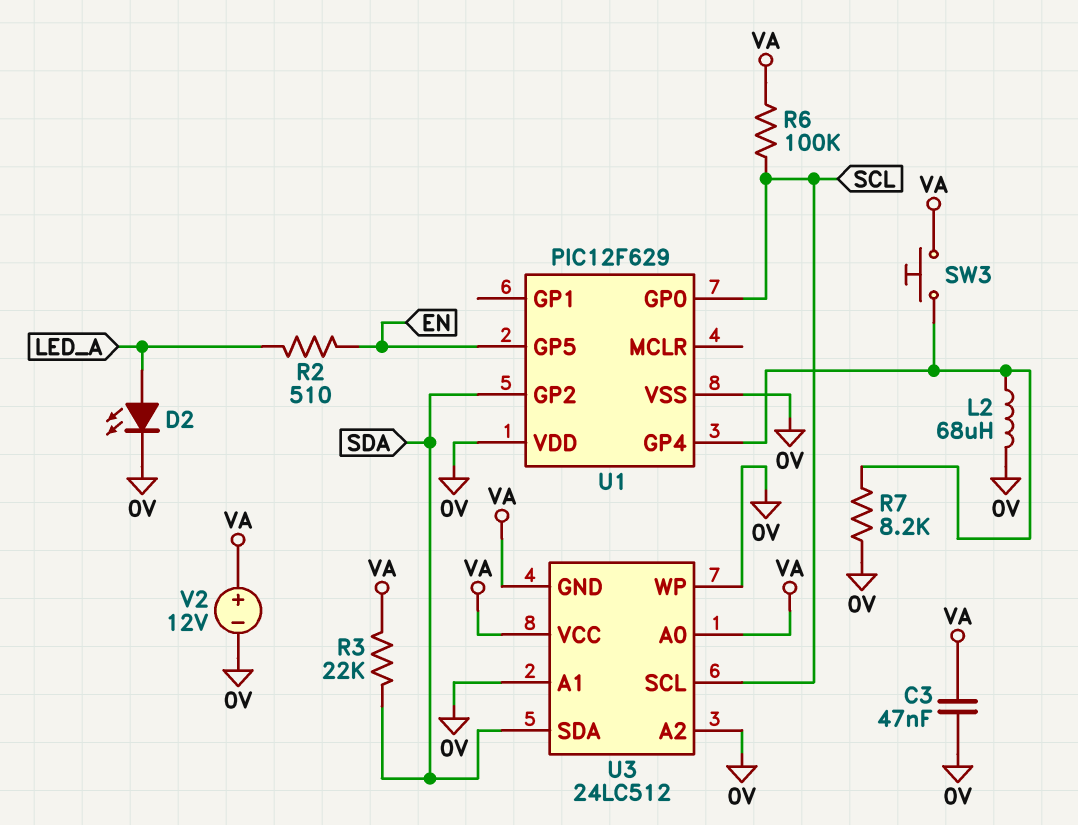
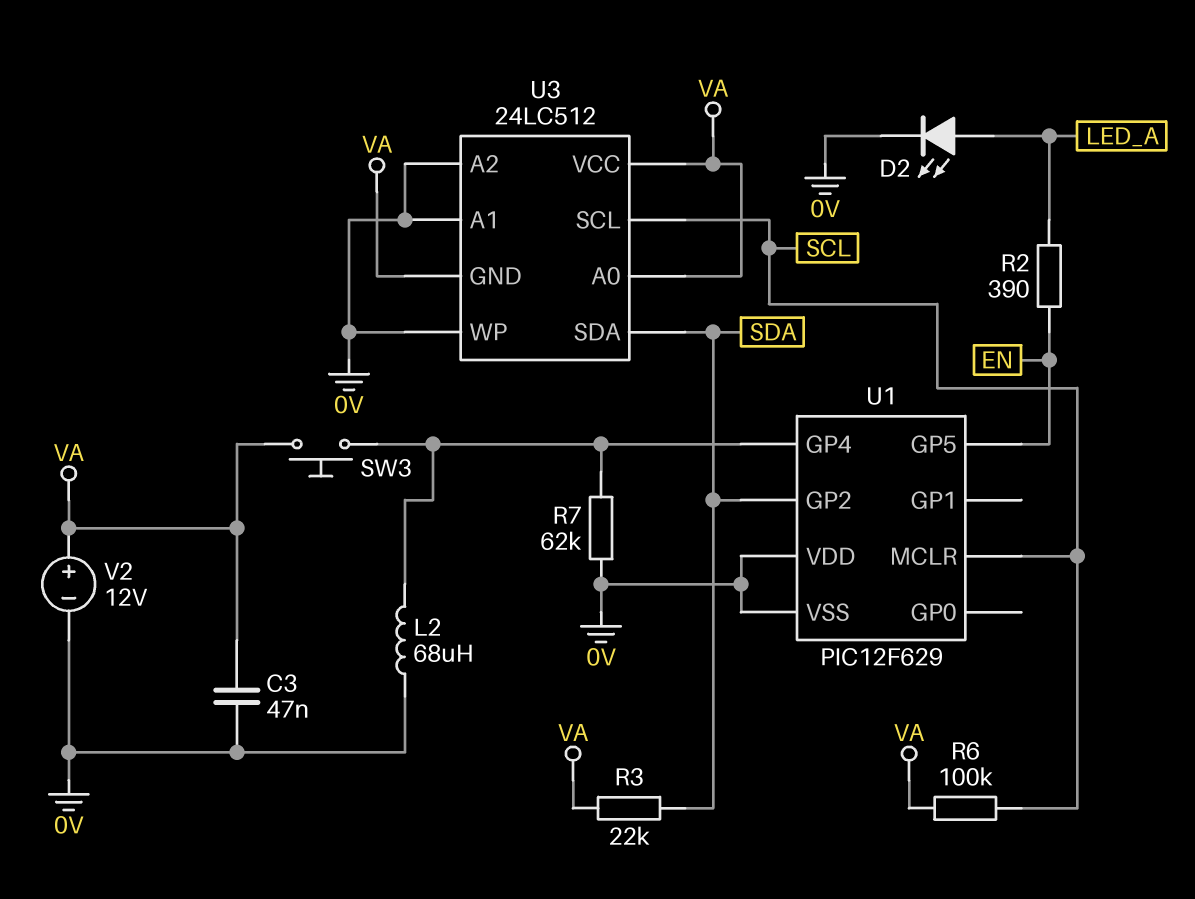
R2: 510 (EN, LED_A) -> 390 (EN, LED_A)
R7: 8.2k (0V, U1/GP4) -> 62k (0V, U1/GP4)
U1 pin GP0: SCL -> none
U1 pin MCLR: none -> SCL

